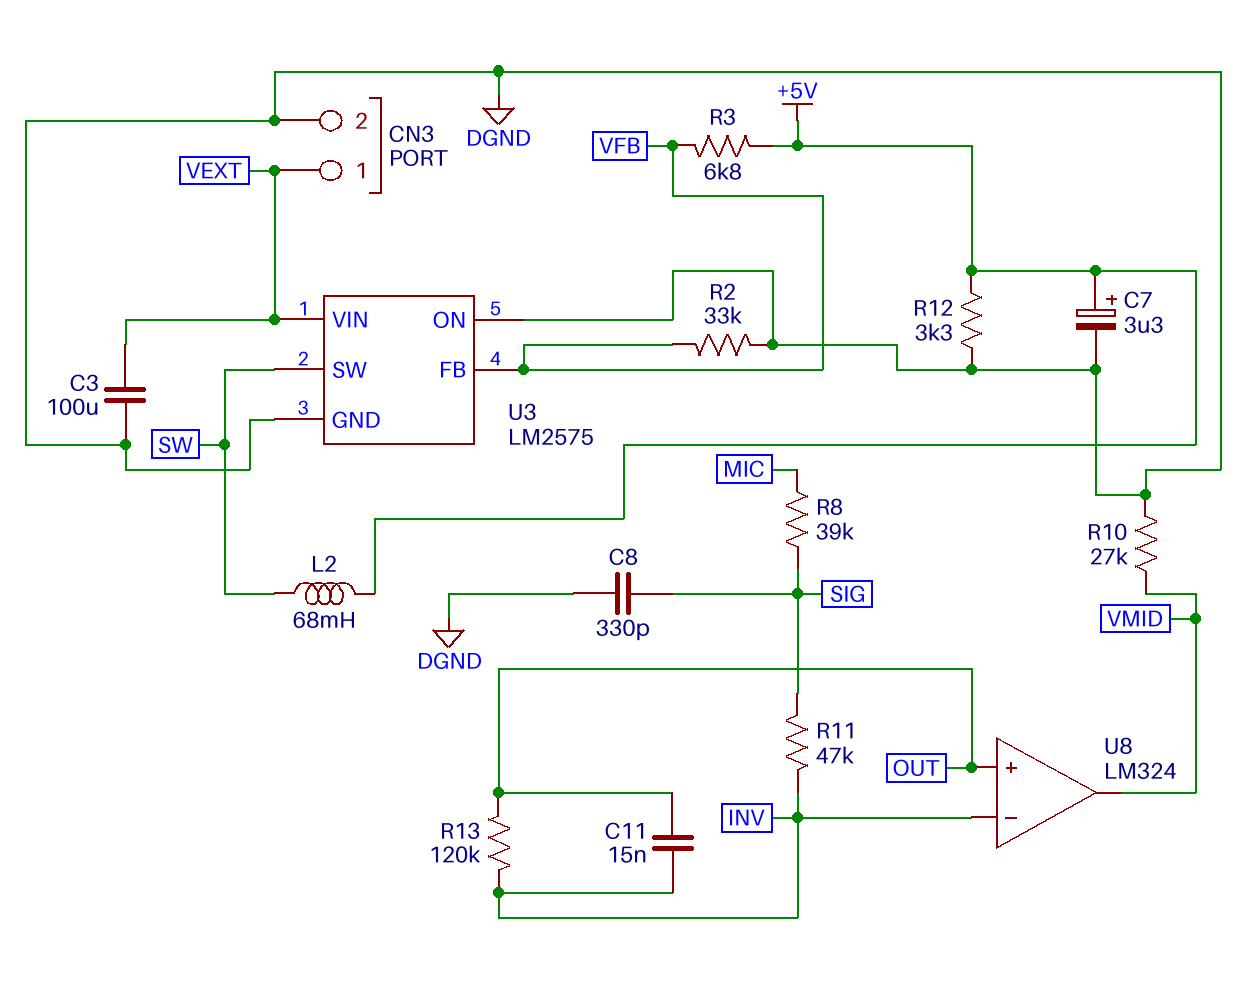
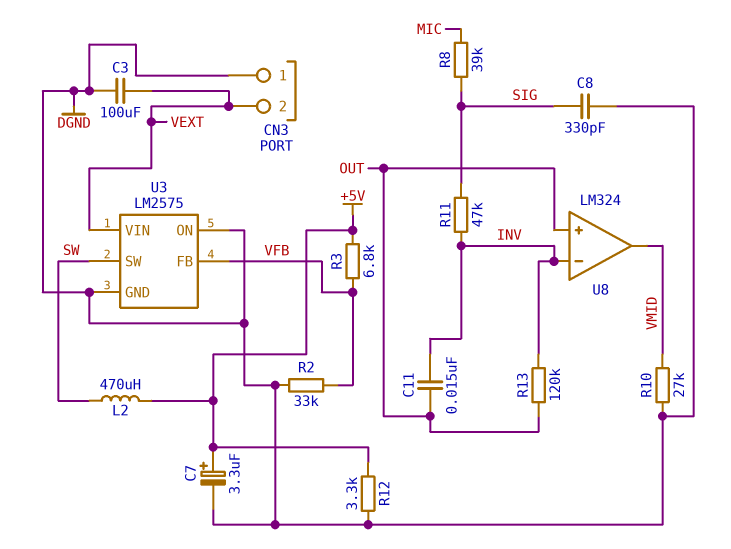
CN3 pin 1: VEXT -> DGND
CN3 pin 2: DGND -> VEXT
L2: 68mH (+5V, SW) -> 470uH (+5V, SW)

